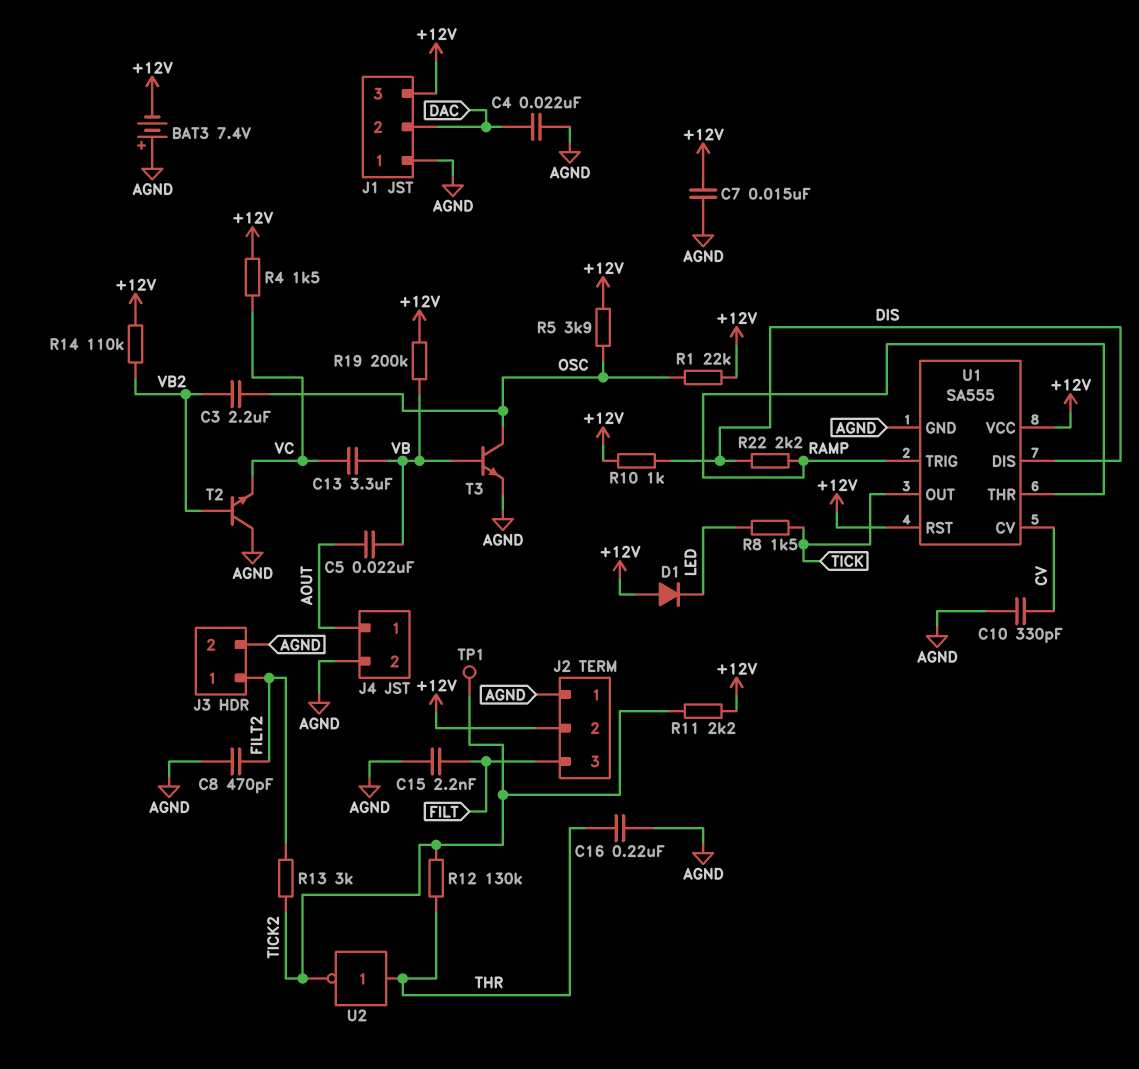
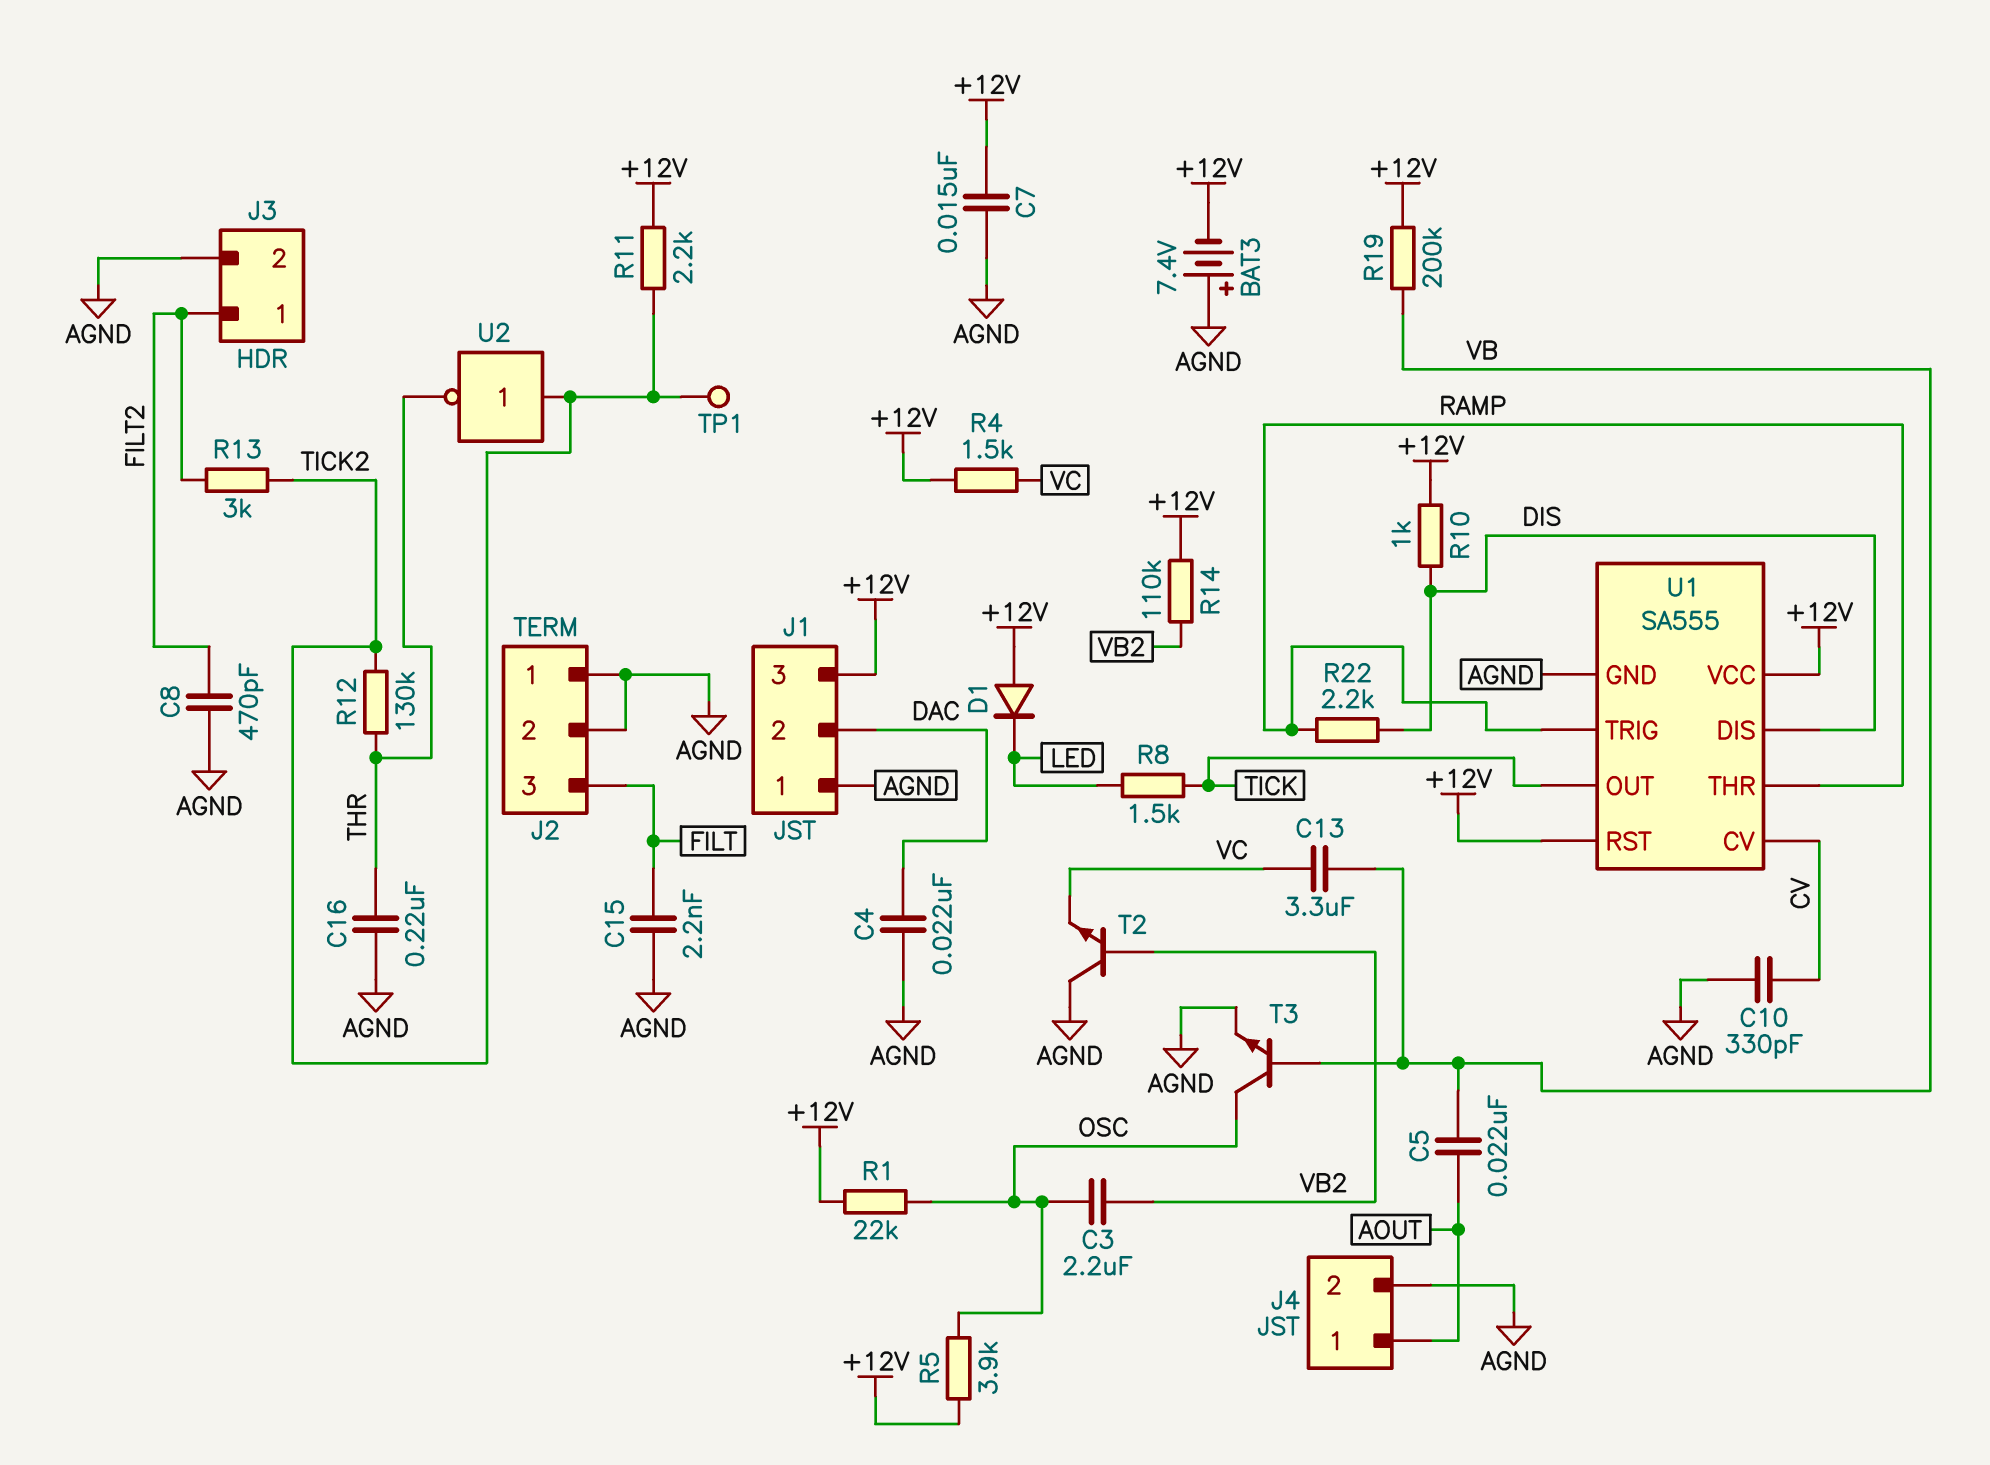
J2 pin 2: +12V -> AGND
U2: NOT (in THR, out TICK2) -> NOT (in TICK2, out THR)

